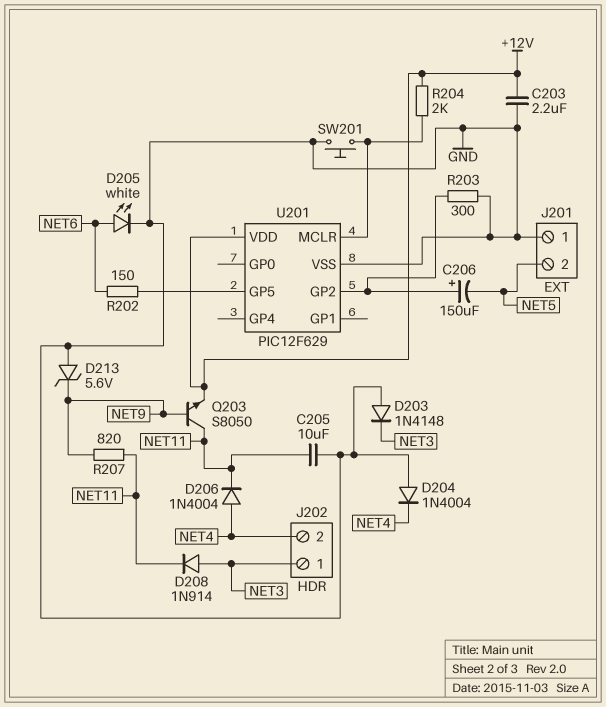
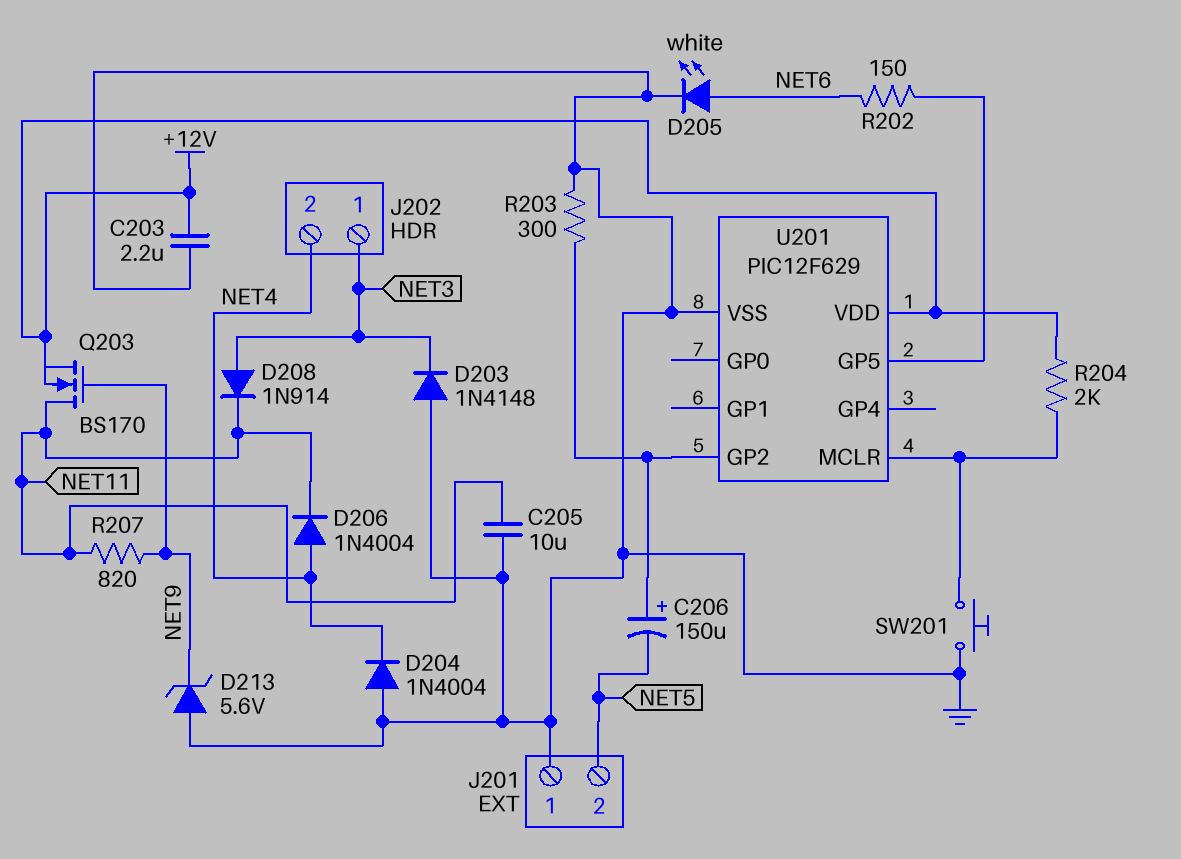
Q203: NPN S8050 (B NET9, C NET11, E +12V) -> NMOS BS170 (G NET9, D NET11, S +12V)

